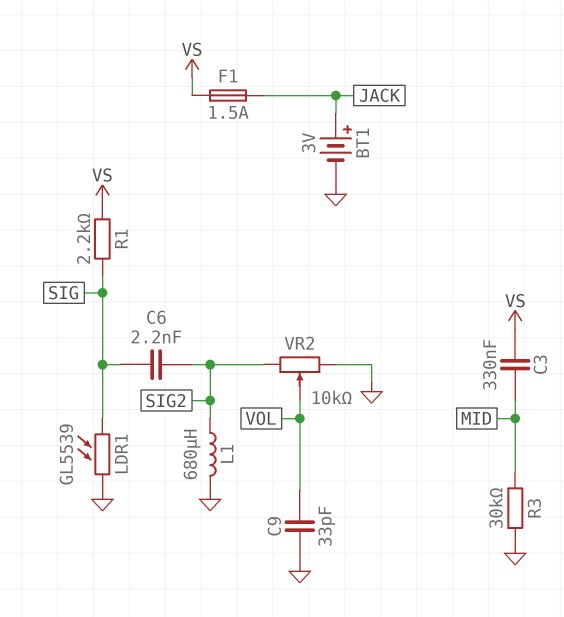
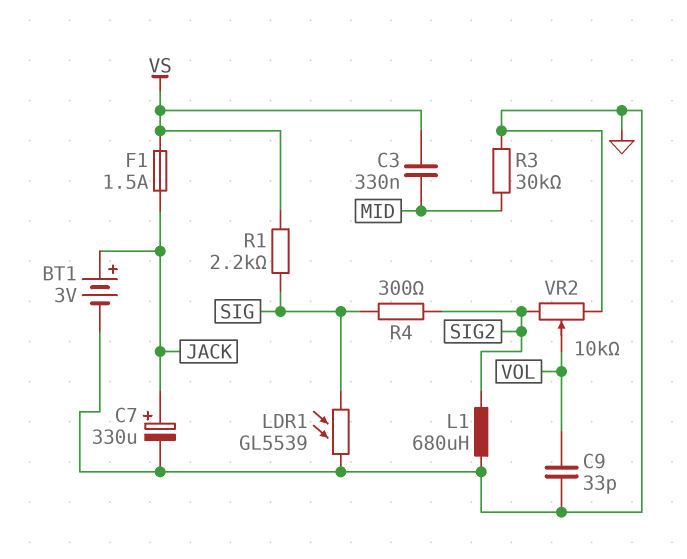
C6: 2.2nF (SIG, SIG2) -> none
C7: none -> 330uF (plus JACK, minus GND)
R4: none -> 300 (SIG, SIG2)

